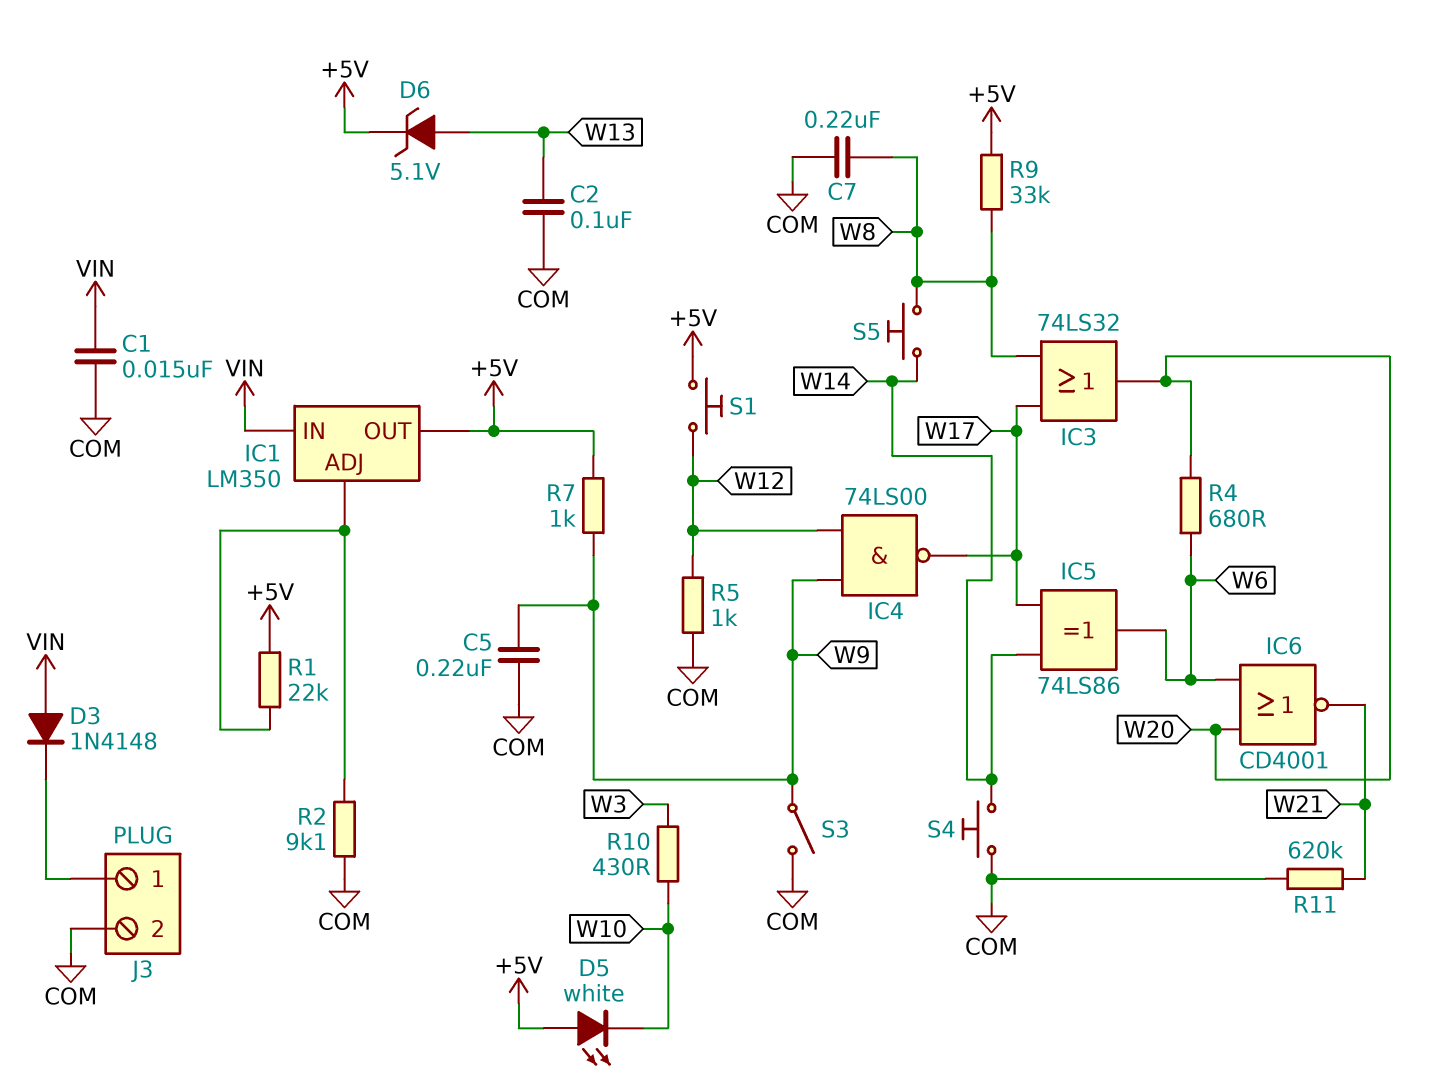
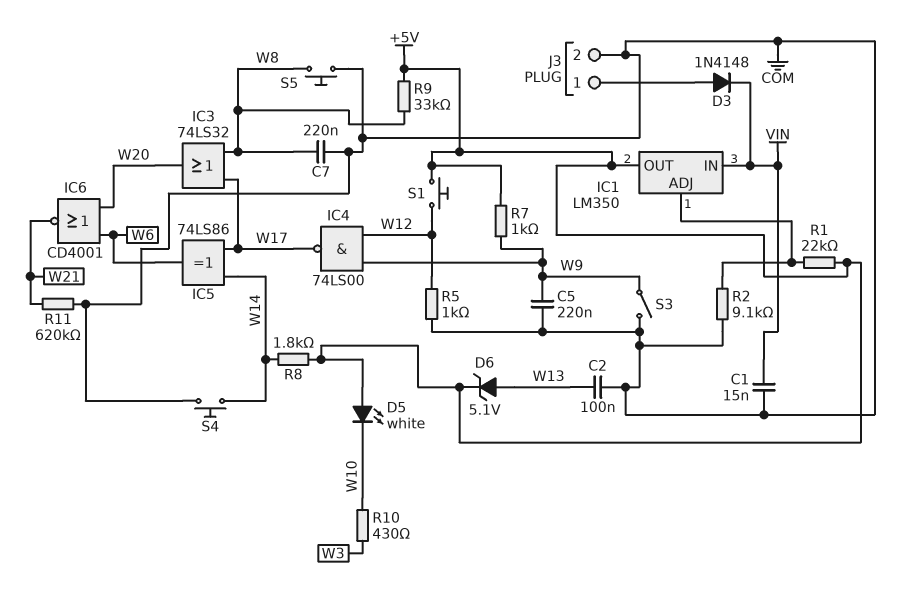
D3: diode 1N4148 (A VIN, K J3/1) -> diode 1N4148 (A J3/1, K VIN)
R4: 680 (W6, W20) -> none
R8: none -> 1.8k (+5V, W14)
S5: button (W8, W14) -> button (COM, W8)

